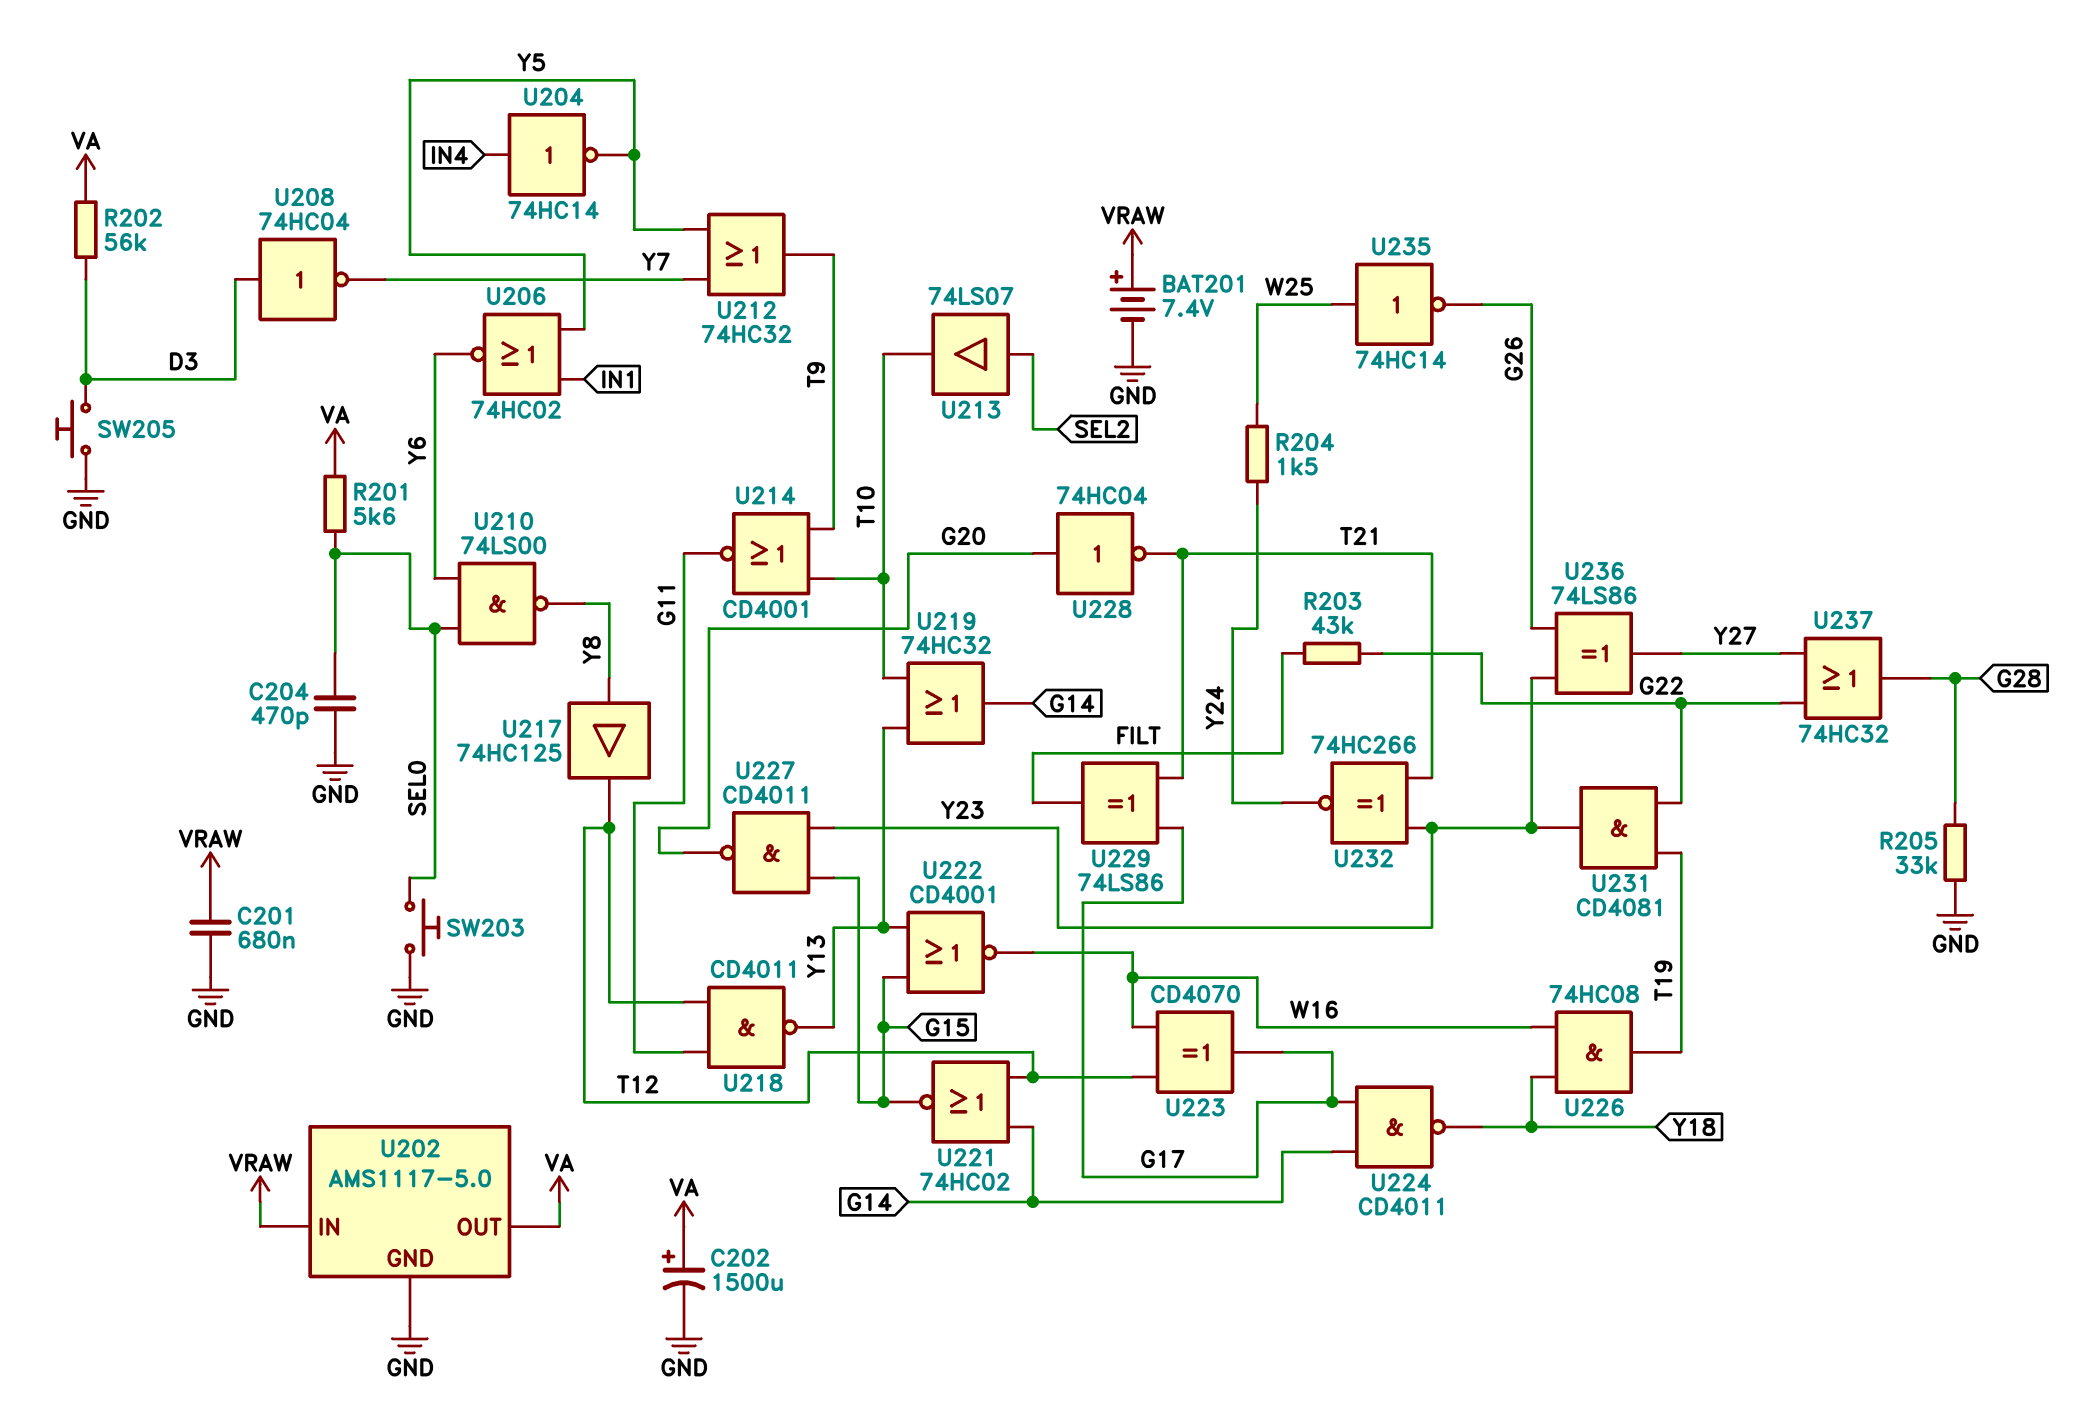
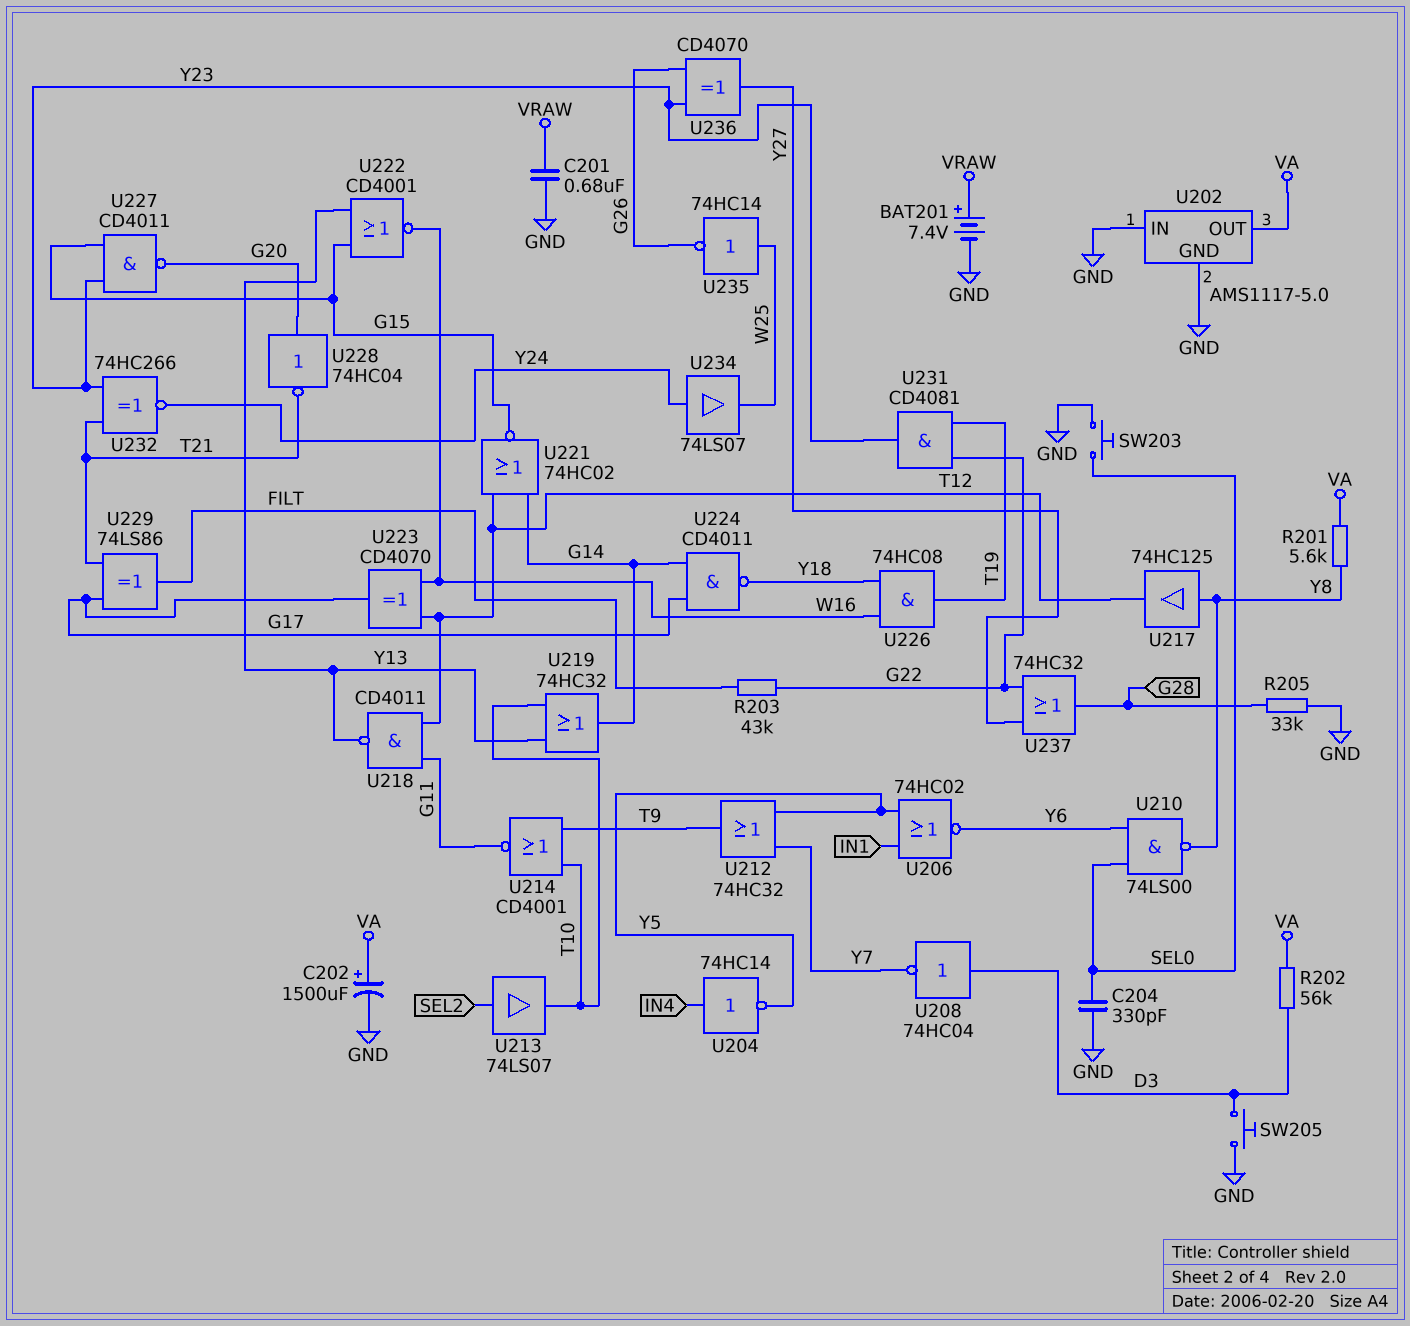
C204: 470pF (GND, SEL0) -> 330pF (GND, SEL0)
R201: 5.6k (SEL0, VA) -> 5.6k (VA, Y8)
R204: 1.5k (W25, Y24) -> none
U202 pin IN: VRAW -> GND
U234: none -> buffer 74LS07 (in Y24, out W25)
U236: XOR 74LS86 (in G26, in Y23, out Y27) -> XOR CD4070 (in G26, in Y23, out Y27)

